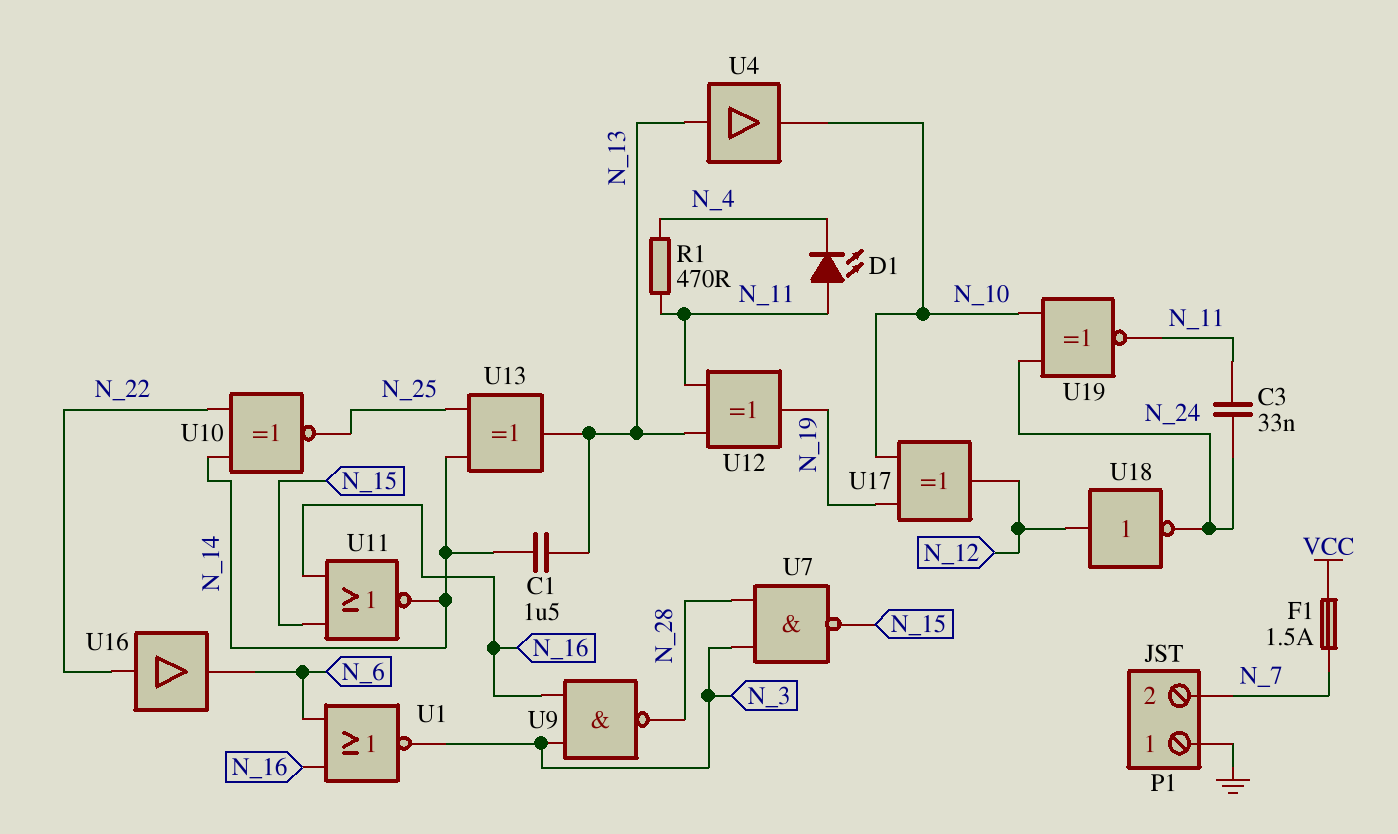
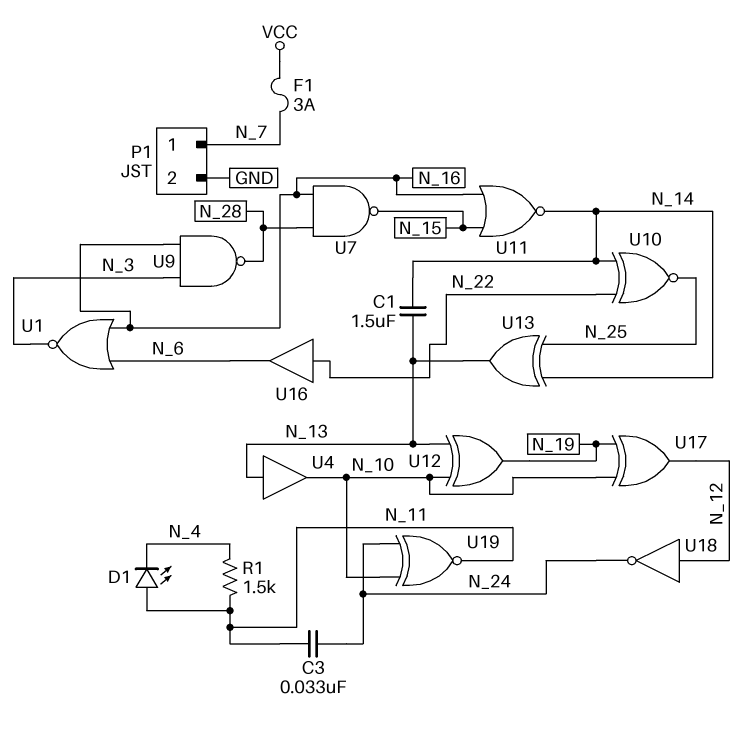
F1: 1.5A (N_7, VCC) -> 3A (N_7, VCC)
P1 pin 1: GND -> N_7
P1 pin 2: N_7 -> GND
R1: 470 (N_4, N_11) -> 1.5k (N_4, N_11)
U7: NAND (in N_3, in N_28, out N_15) -> NAND (in N_16, in N_28, out N_15)
U12: XOR (in N_11, in N_13, out N_19) -> XOR (in N_10, in N_13, out N_19)

